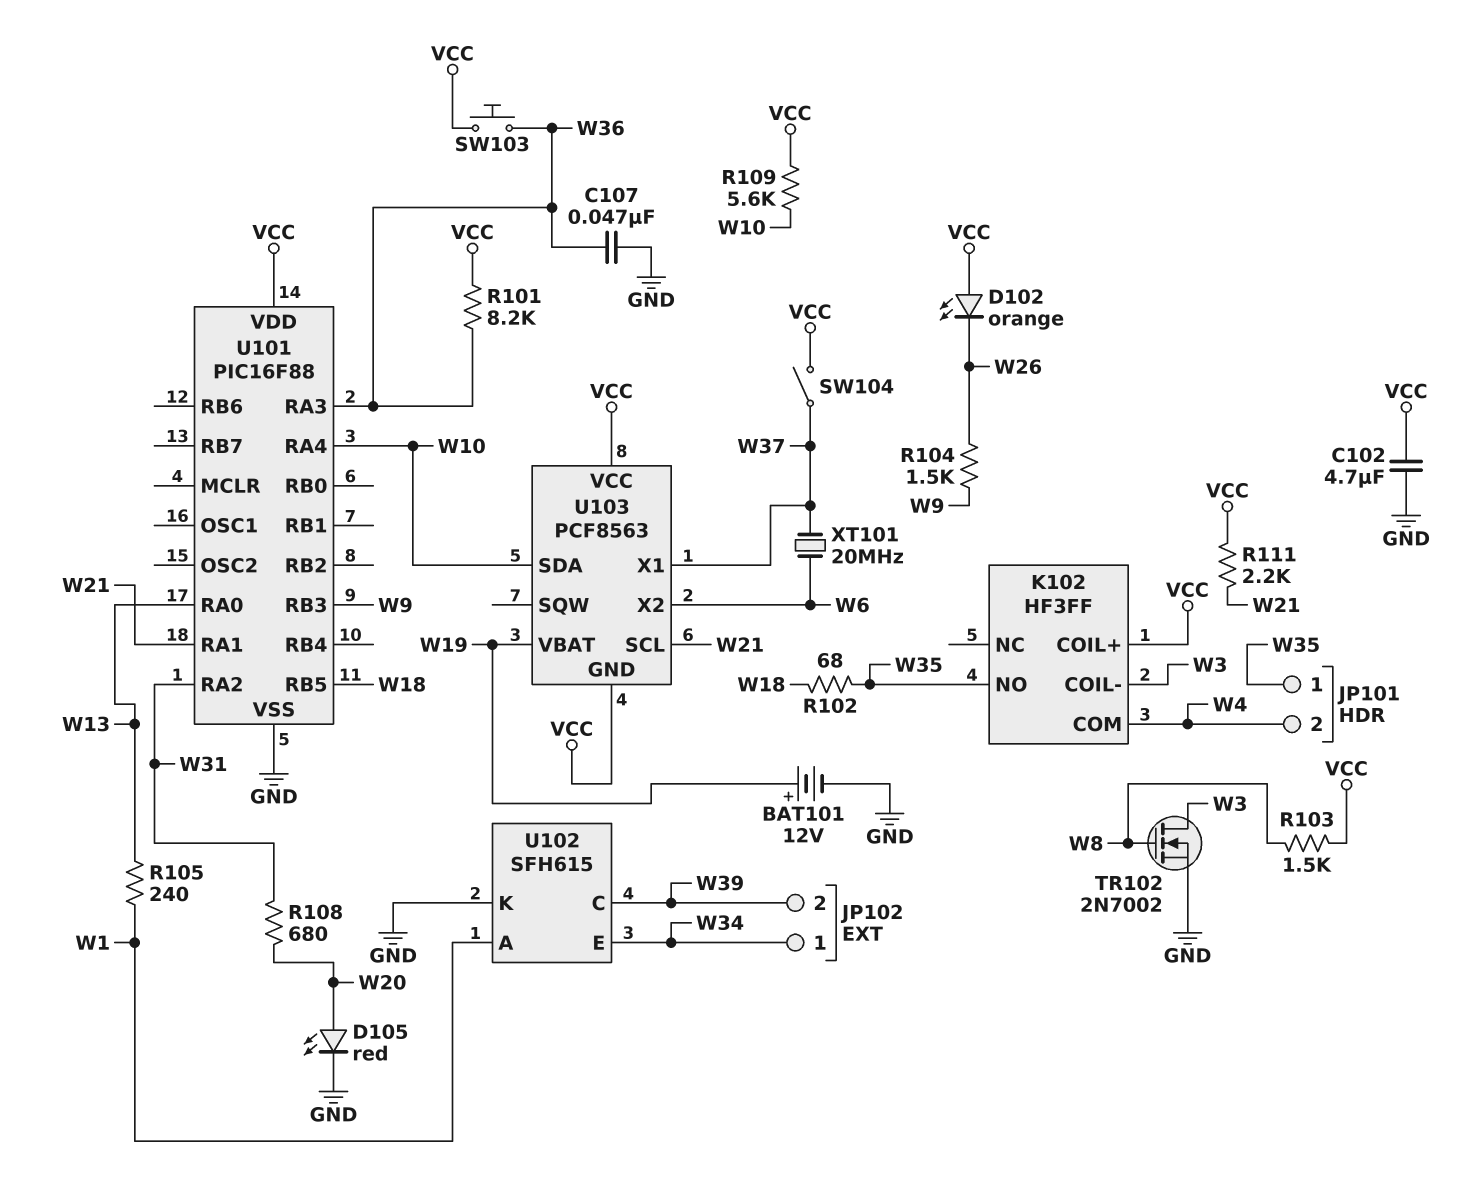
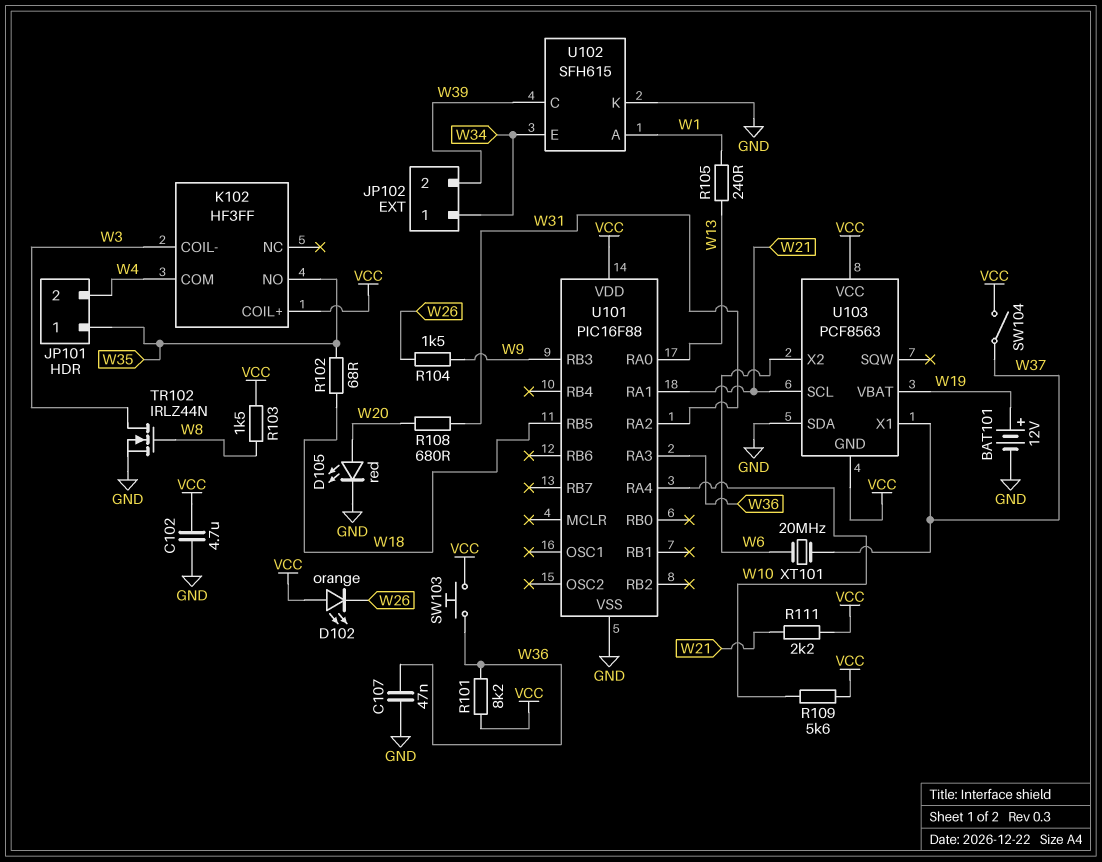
TR102: NMOS 2N7002 (G W8, D W3, S GND) -> NMOS IRLZ44N (G W8, D W3, S GND)
U103 pin SDA: W10 -> GND

